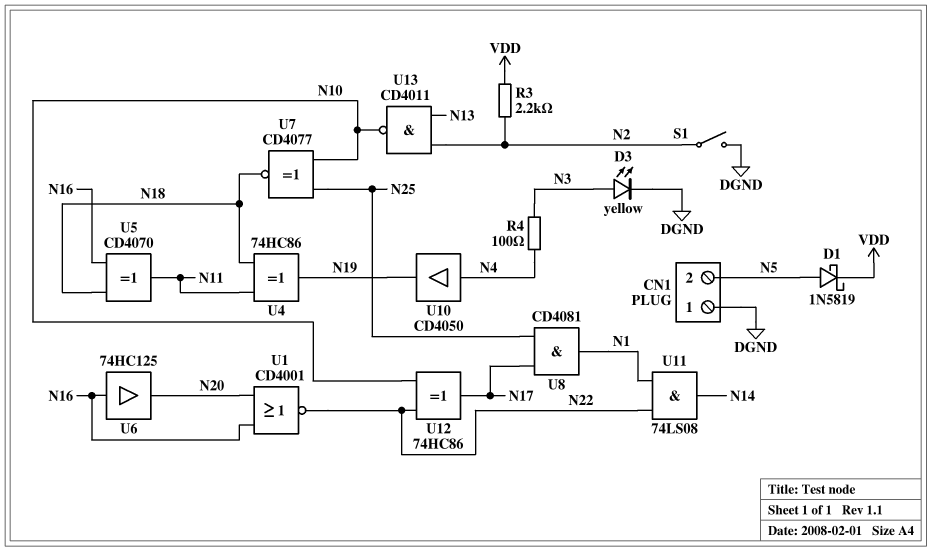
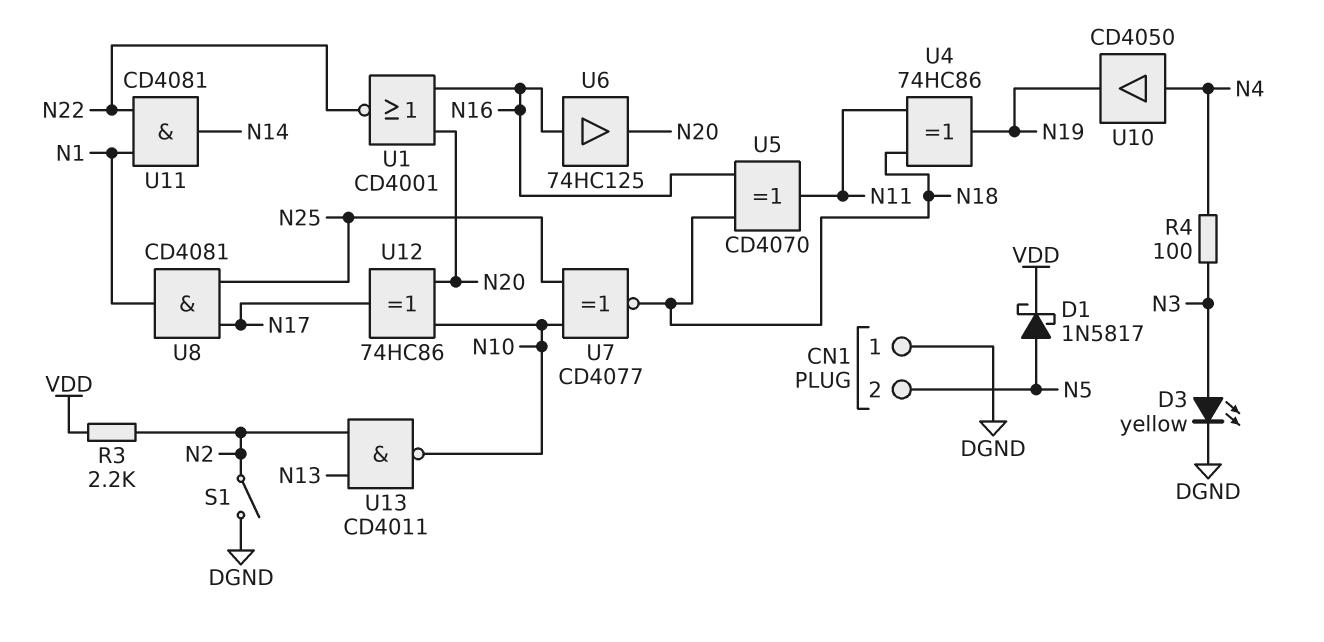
D1: schottky 1N5819 (A N5, K VDD) -> schottky 1N5817 (A N5, K VDD)
U11: AND 74LS08 (in N1, in N22, out N14) -> AND CD4081 (in N1, in N22, out N14)
U12: XOR 74HC86 (in N10, in N22, out N17) -> XOR 74HC86 (in N10, in N20, out N17)

